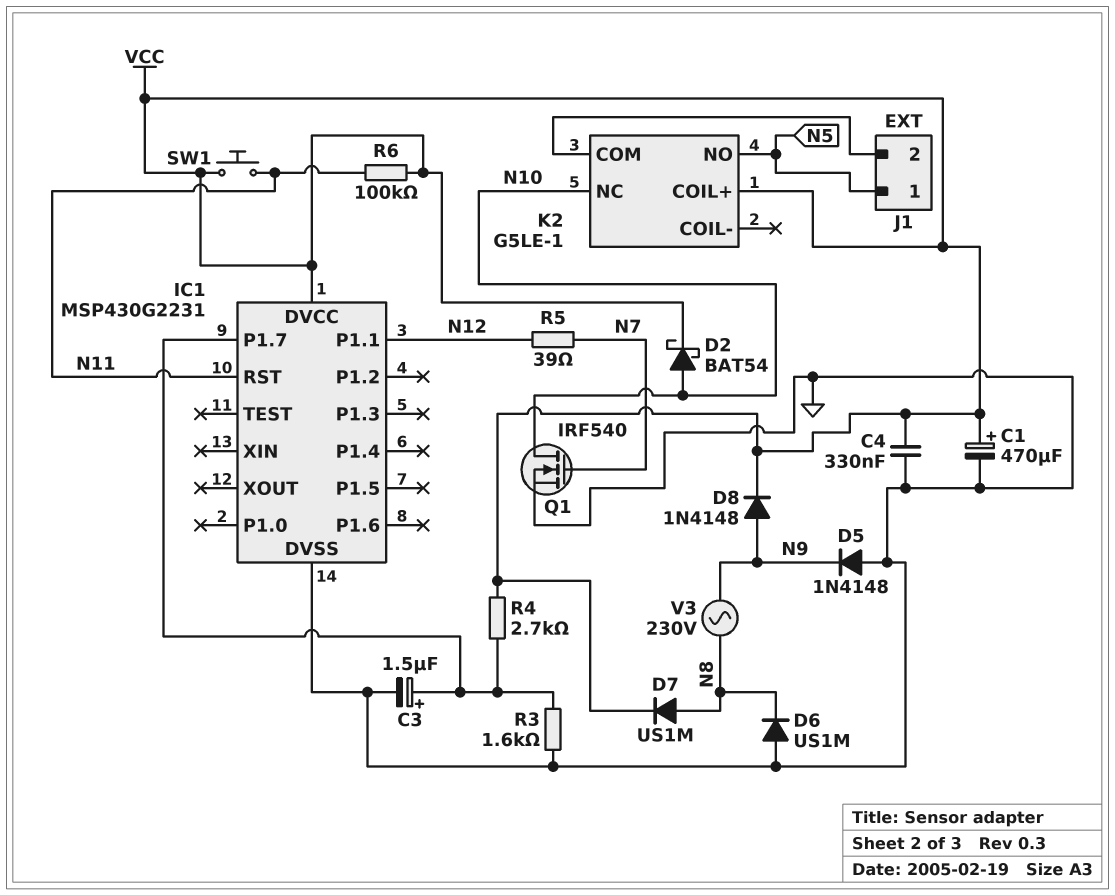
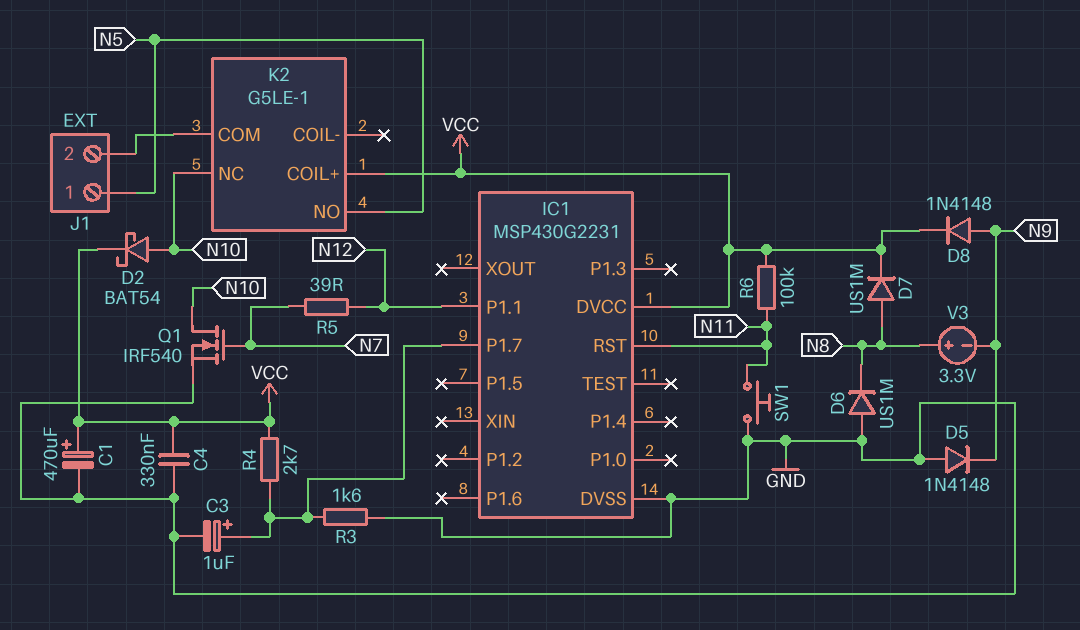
C3: 1.5uF (plus IC1/P1.7, minus GND) -> 1uF (plus IC1/P1.7, minus GND)
SW1: button (N11, VCC) -> button (GND, N11)
V3: AC 230V (N8, N9) -> 3.3V (plus N8, minus N9)

